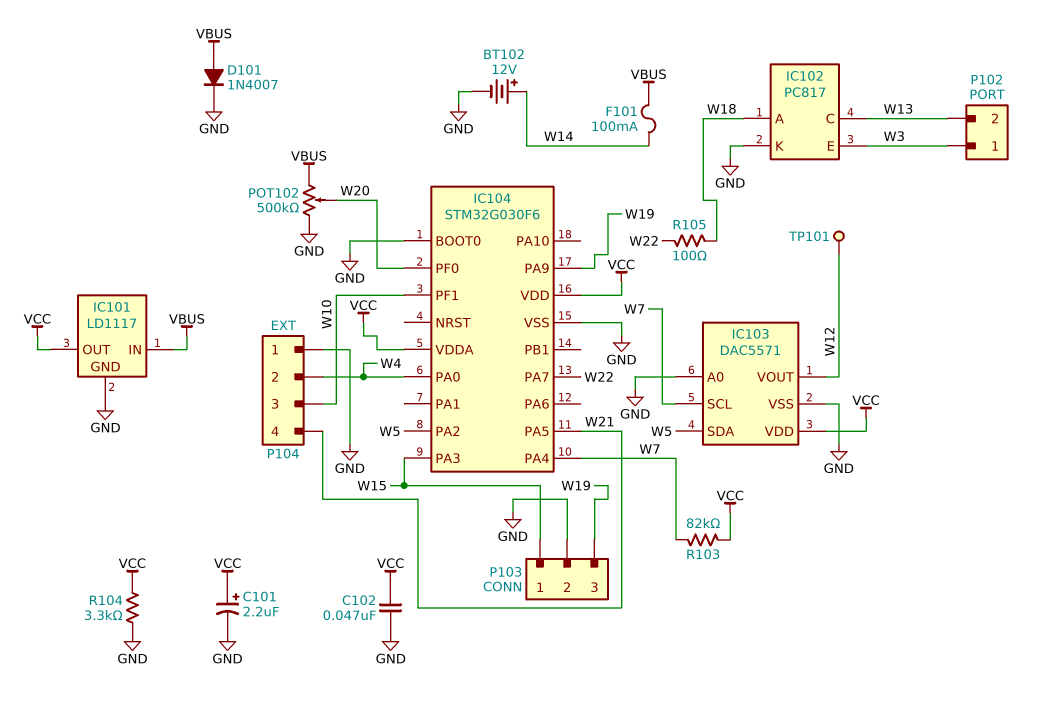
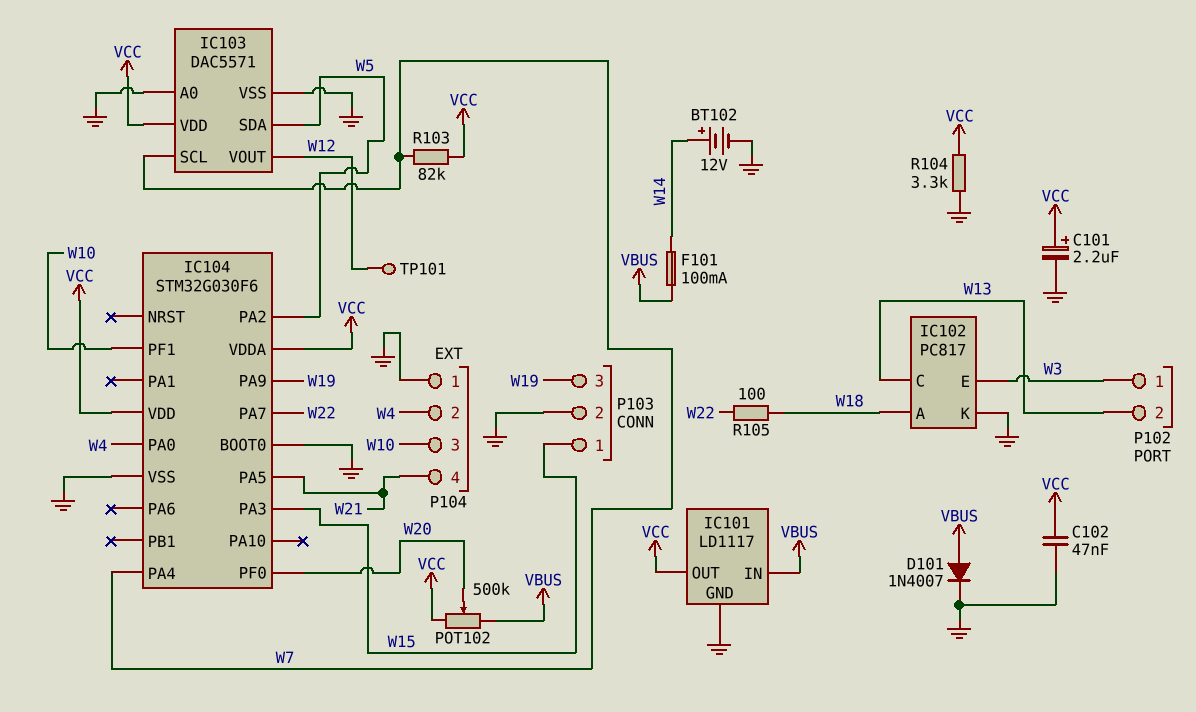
POT102: 500k (GND, VBUS, wiper W20) -> 500k (VBUS, VCC, wiper W20)

